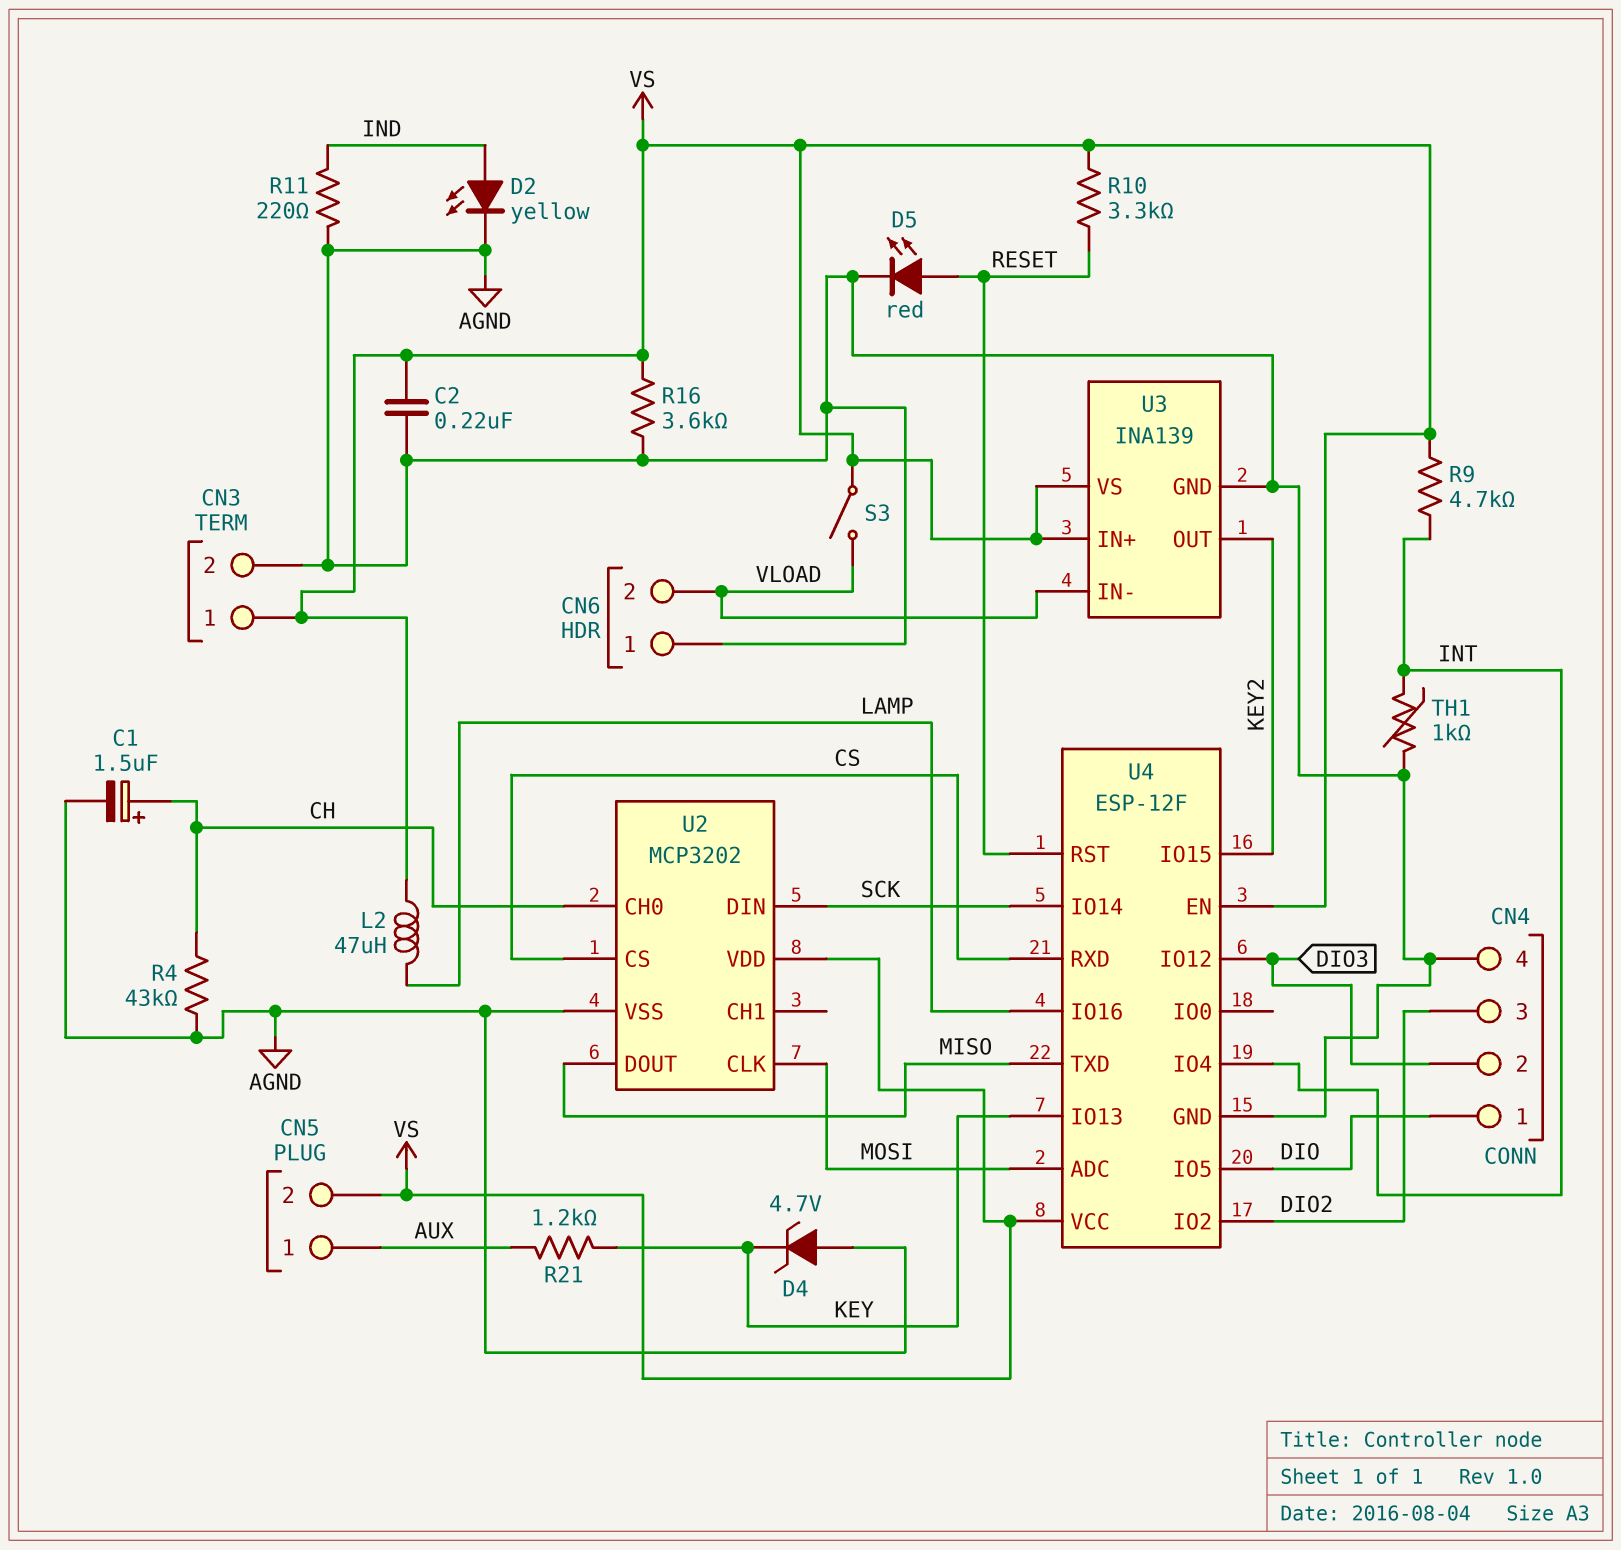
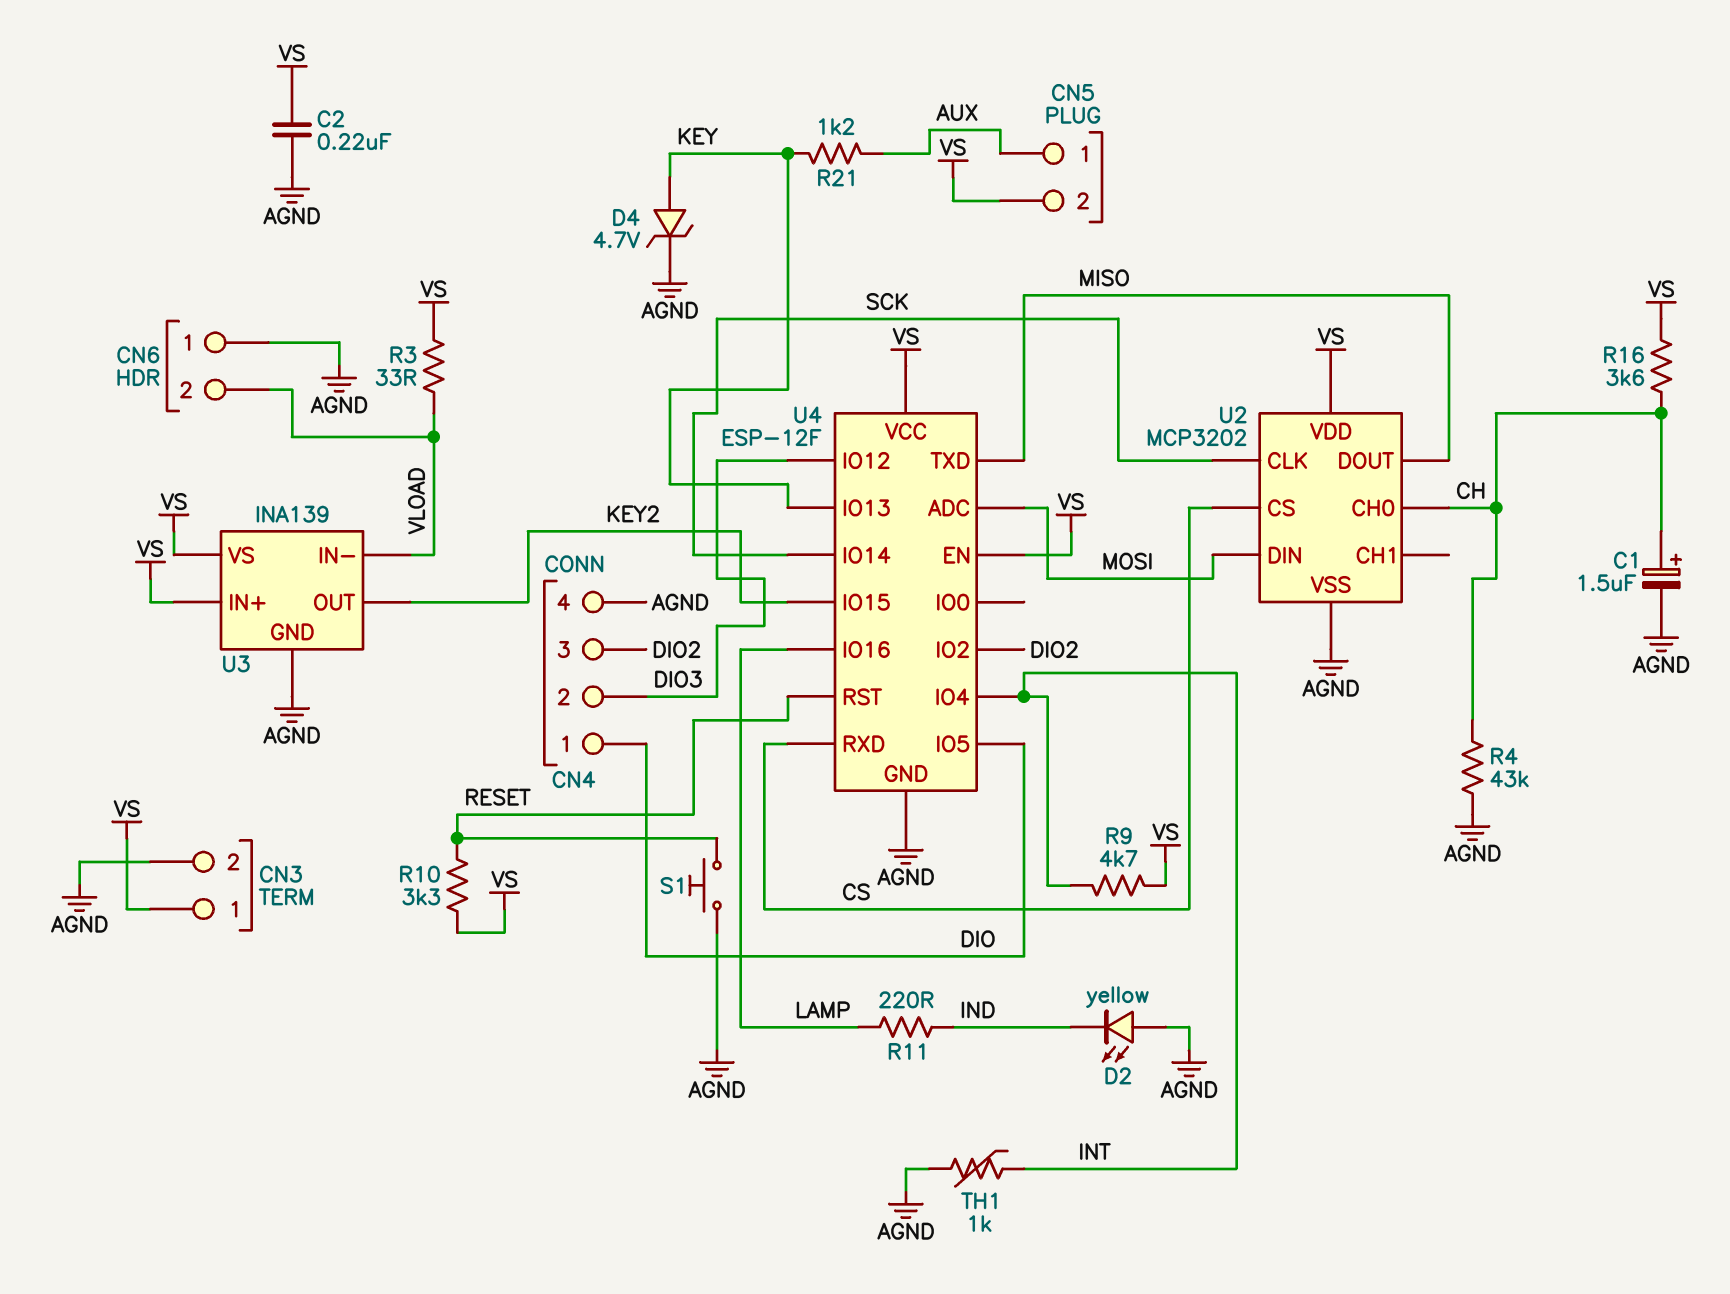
D2: LED yellow (A IND, K AGND) -> LED yellow (A AGND, K IND)
D4: zener 4.7V (A AGND, K KEY) -> zener 4.7V (A KEY, K AGND)
D5: LED red (A RESET, K AGND) -> none
L2: 47uH (LAMP, VS) -> none
R3: none -> 33 (VLOAD, VS)
R11: 220 (AGND, IND) -> 220 (IND, LAMP)
R16: 3.6k (AGND, VS) -> 3.6k (CH, VS)
S1: none -> button (AGND, RESET)
S3: switch (VLOAD, VS) -> none
U2 pin CLK: MOSI -> SCK
U2 pin DIN: SCK -> MOSI

